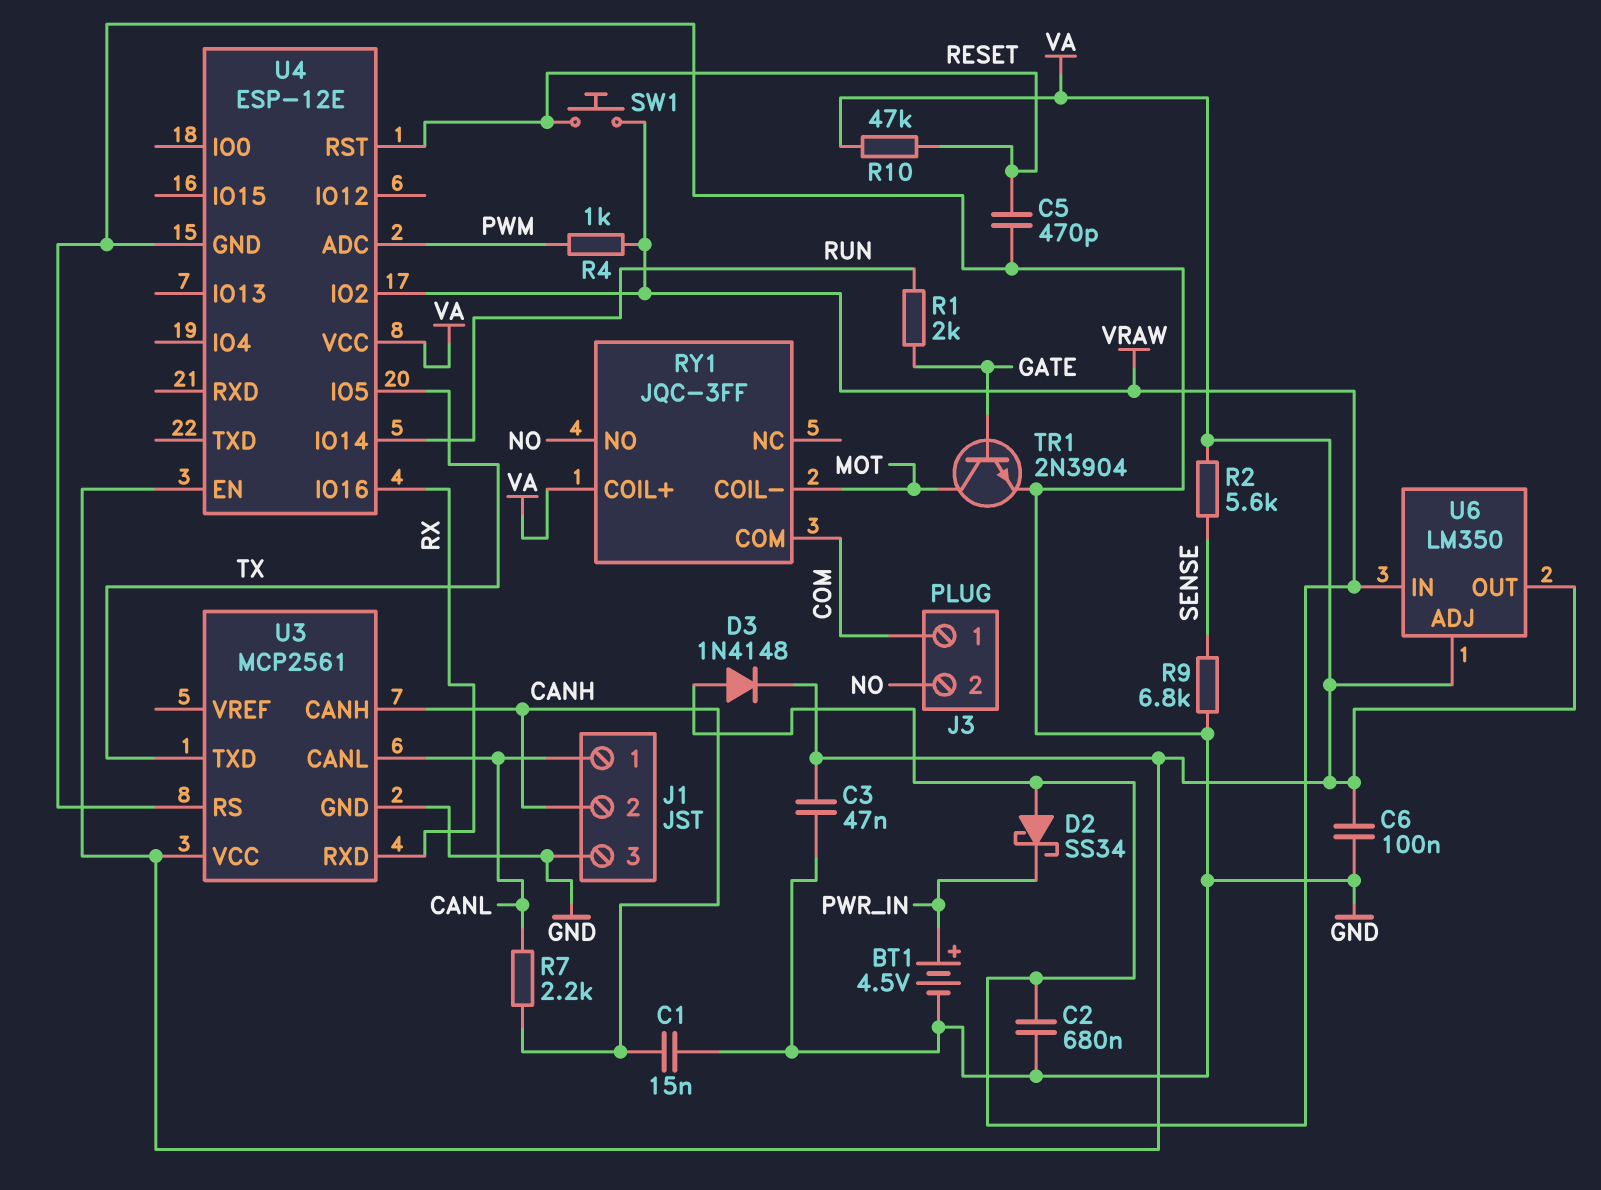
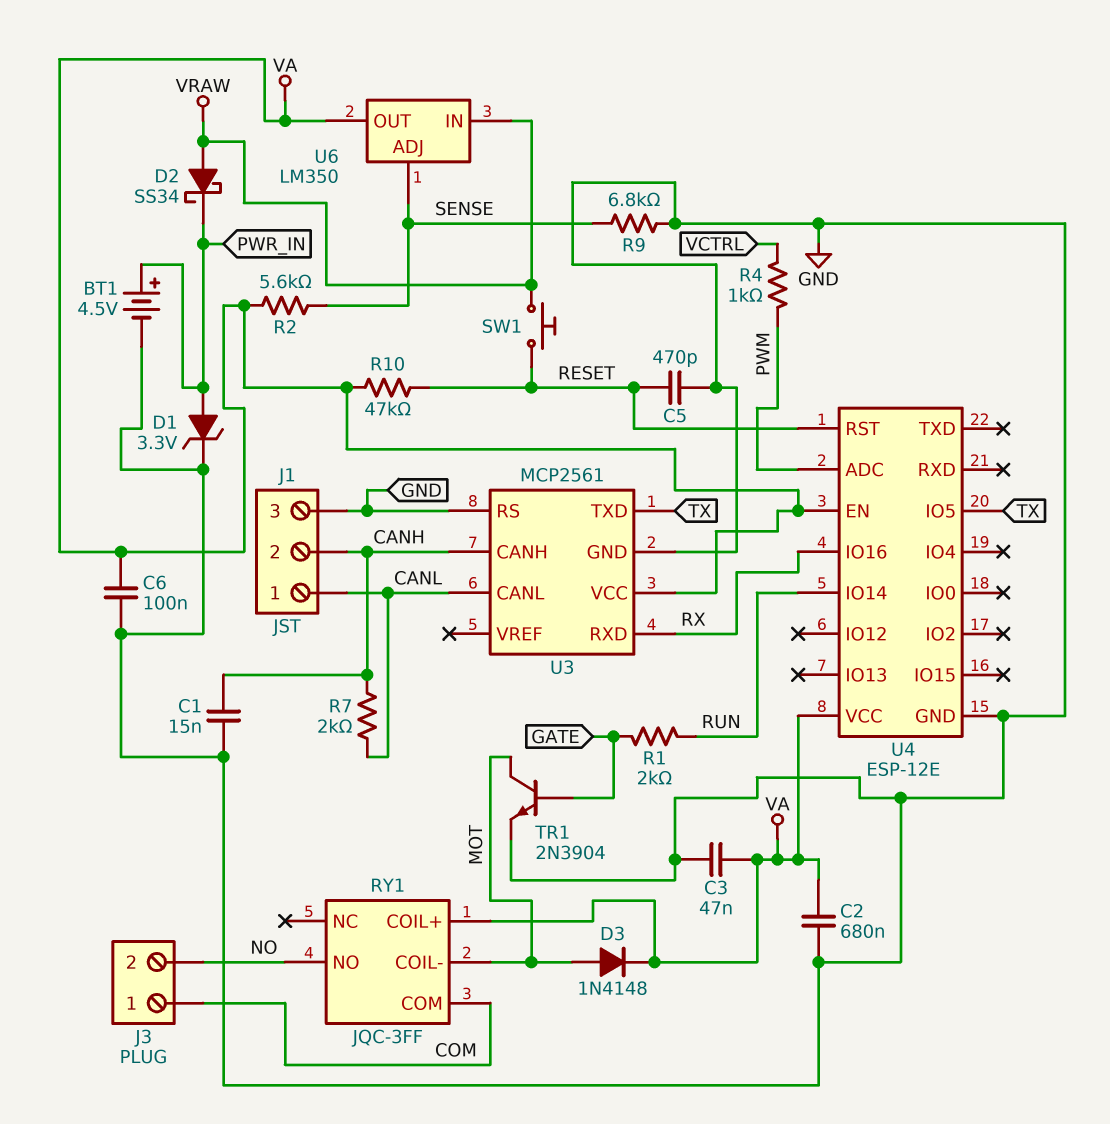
C2: 680nF (GND, VRAW) -> 680nF (GND, VA)
D1: none -> zener 3.3V (A PWR_IN, K GND)
D3: diode 1N4148 (A VRAW, K VA) -> diode 1N4148 (A MOT, K VA)
R4: 1k (PWM, VRAW) -> 1k (PWM, VCTRL)
R7: 2.2k (CANH, CANL) -> 2k (CANH, CANL)
U4 pin IO2: VRAW -> none
U6 pin ADJ: VA -> SENSE

